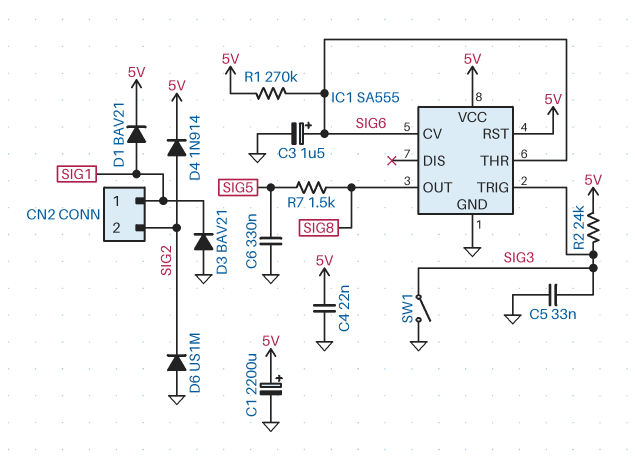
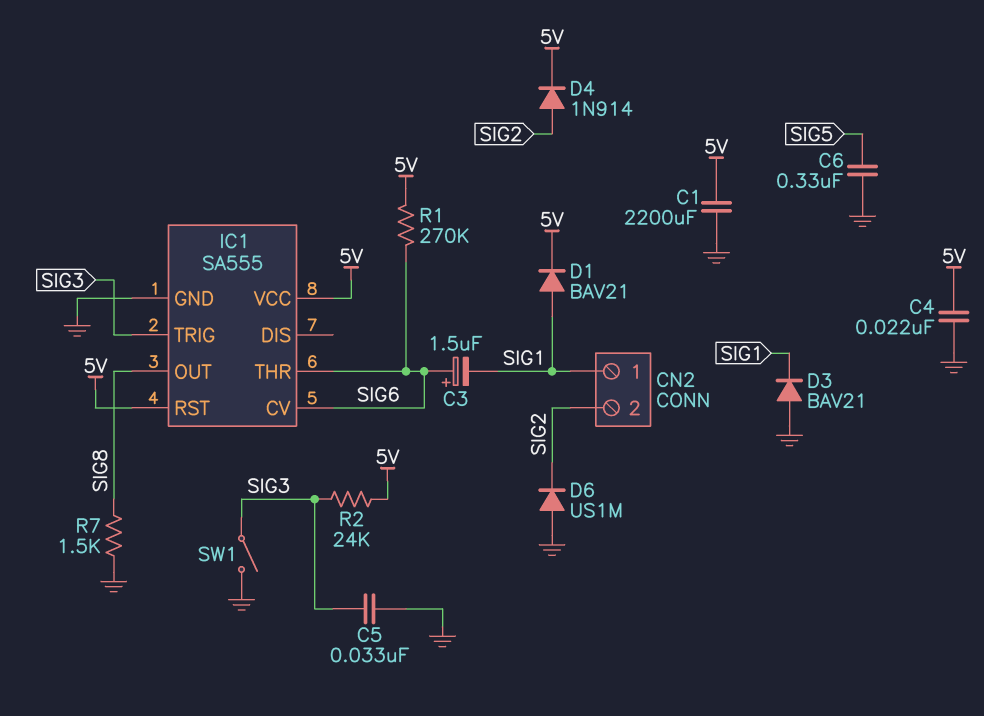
C1: 2200uF (plus 5V, minus GND) -> 2200uF (5V, GND)
C3: 1.5uF (plus SIG6, minus GND) -> 1.5uF (plus SIG6, minus SIG1)
R7: 1.5k (SIG5, SIG8) -> 1.5k (GND, SIG8)

